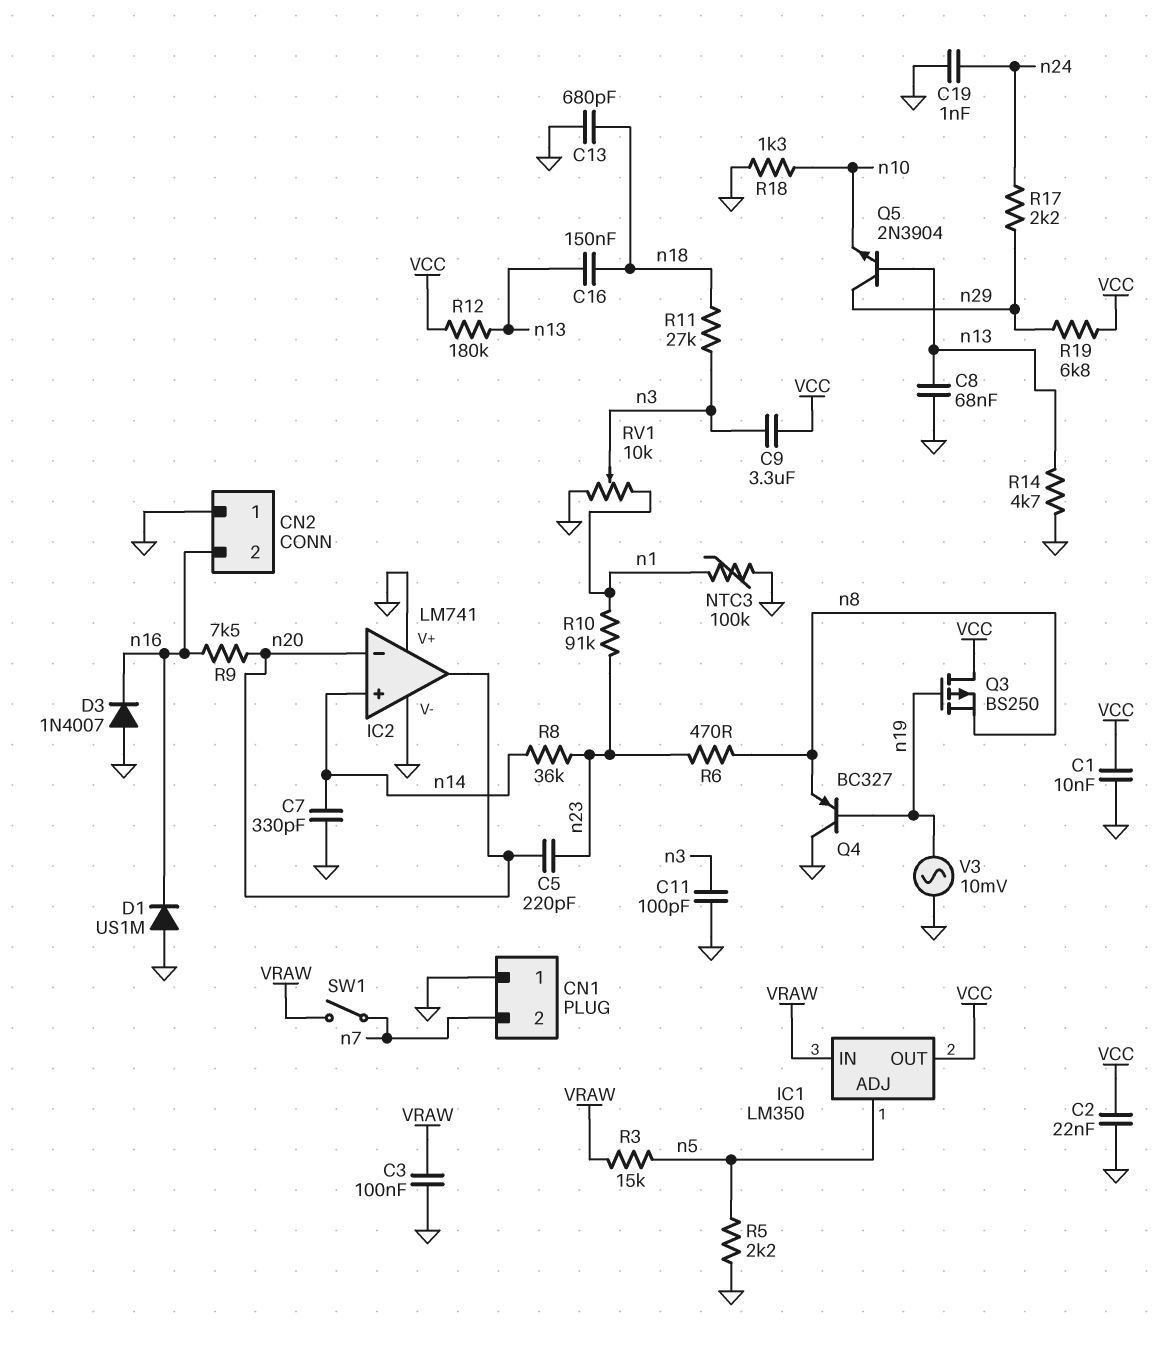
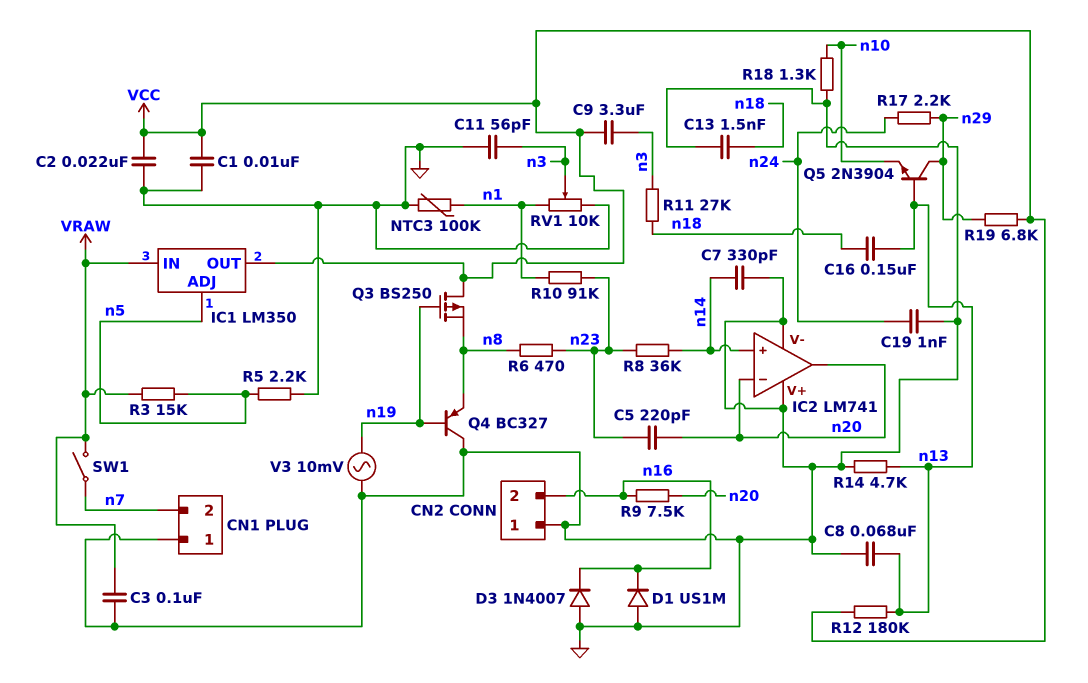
C11: 100pF (GND, n3) -> 56pF (GND, n3)
C13: 680pF (GND, n18) -> 1.5nF (GND, n18)

